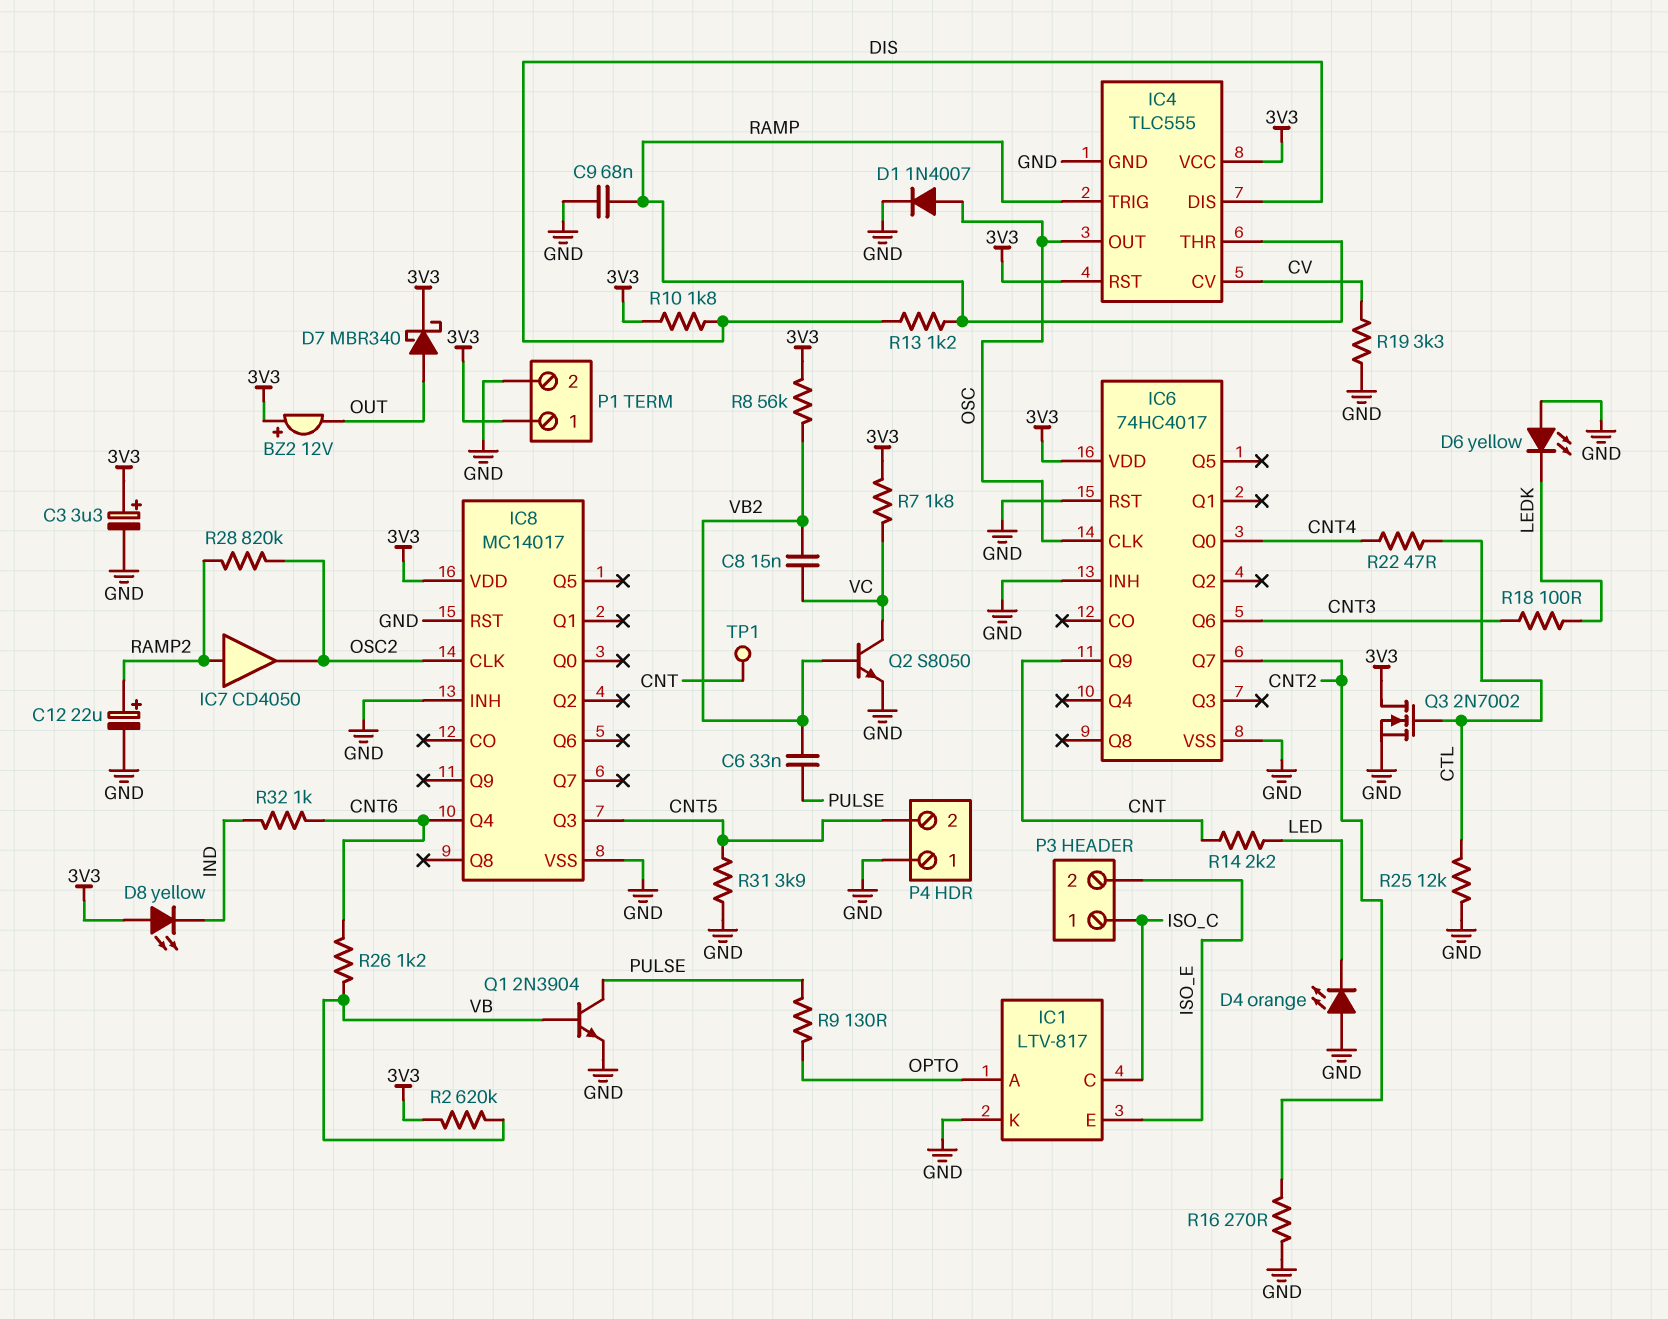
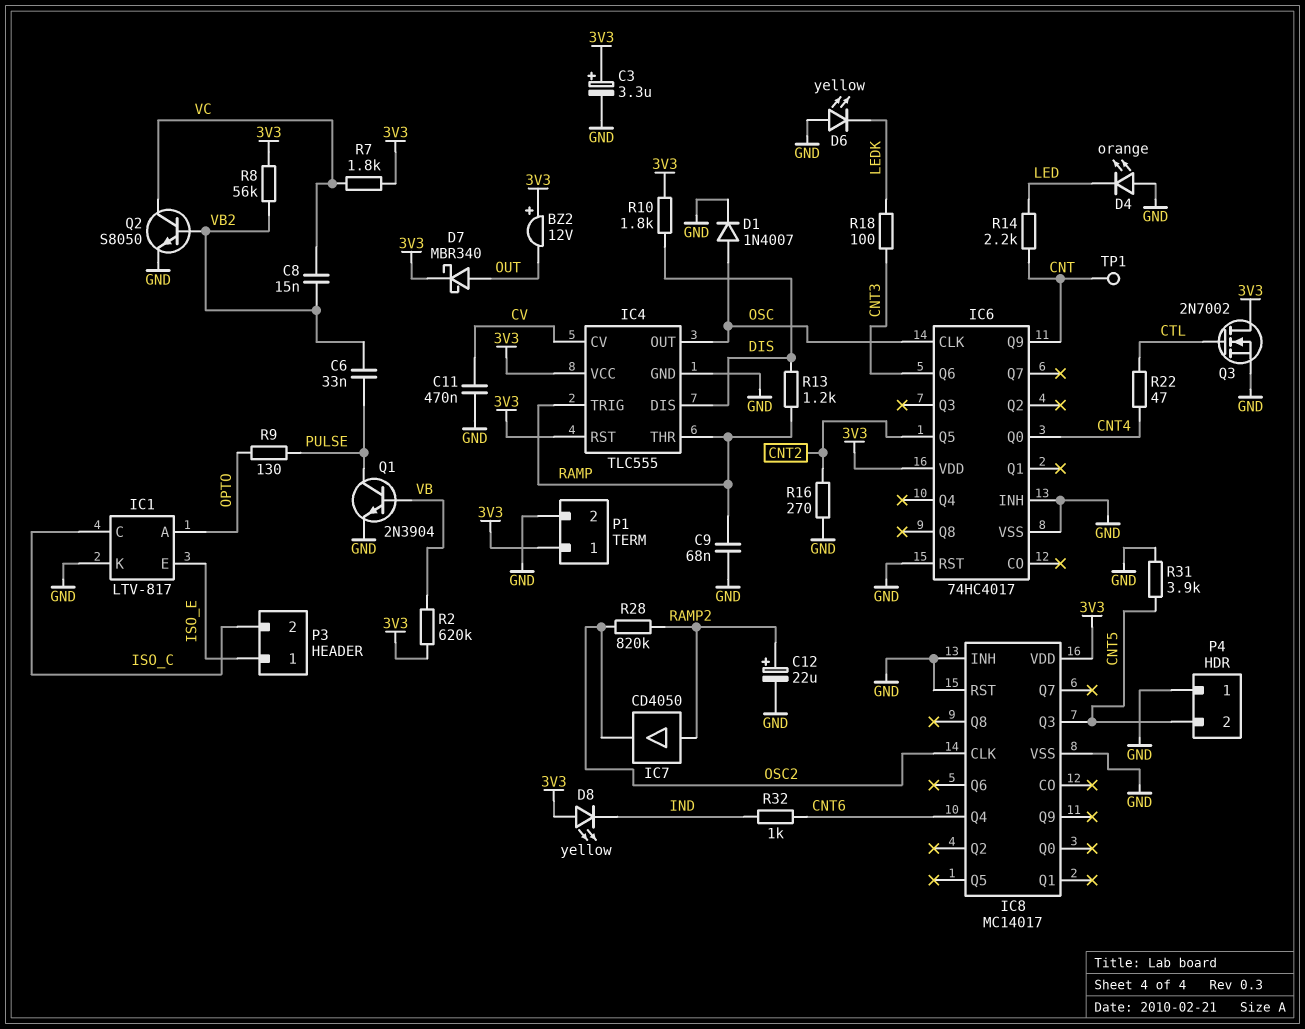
C11: none -> 470nF (CV, GND)
IC6 pin Q5: none -> CNT2
IC6 pin Q7: CNT2 -> none
P3 pin 1: ISO_C -> ISO_E
P3 pin 2: ISO_E -> ISO_C
R19: 3.3k (CV, GND) -> none
R25: 12k (CTL, GND) -> none
R26: 1.2k (CNT6, VB) -> none

